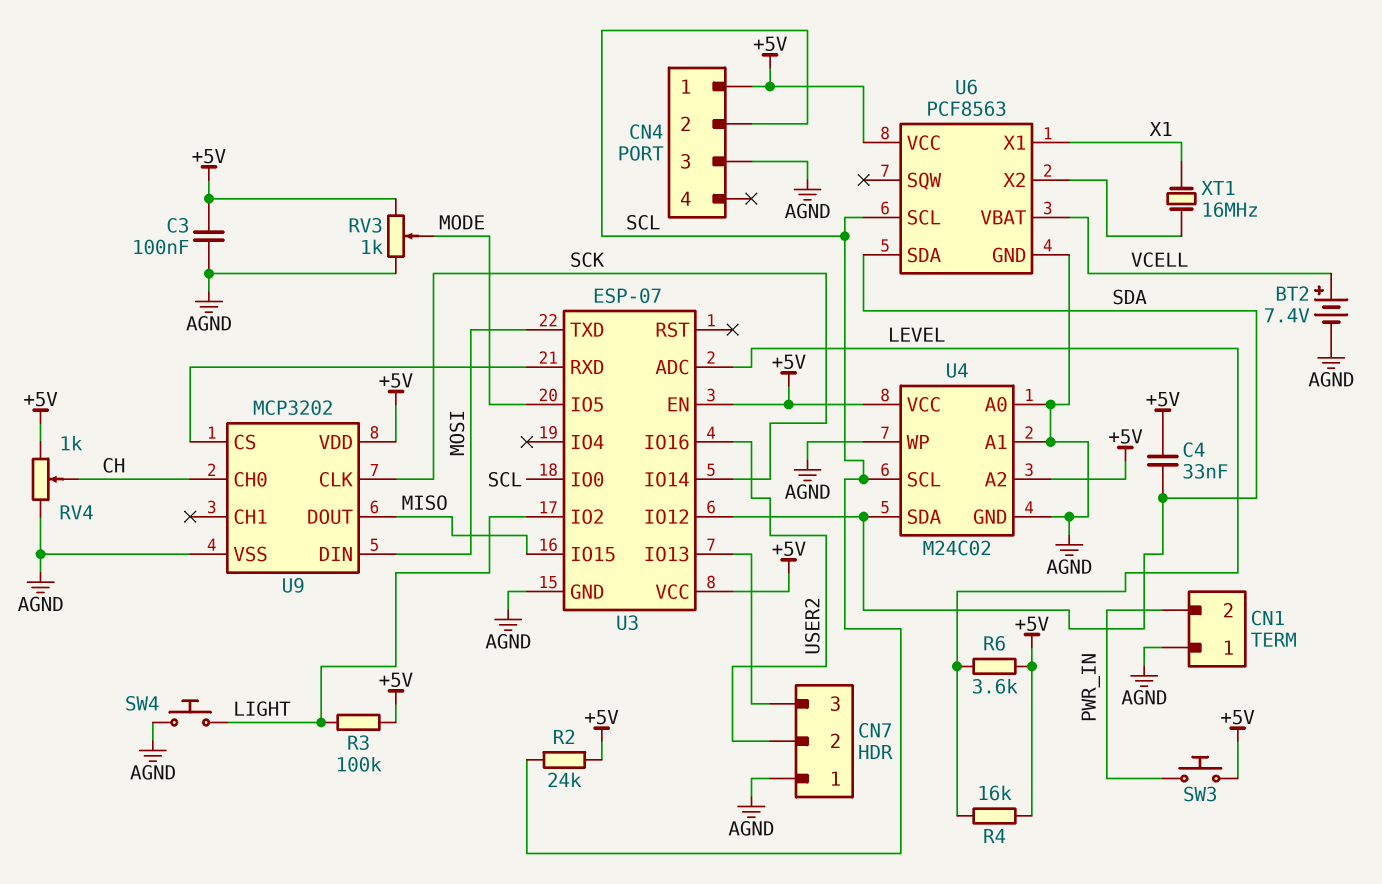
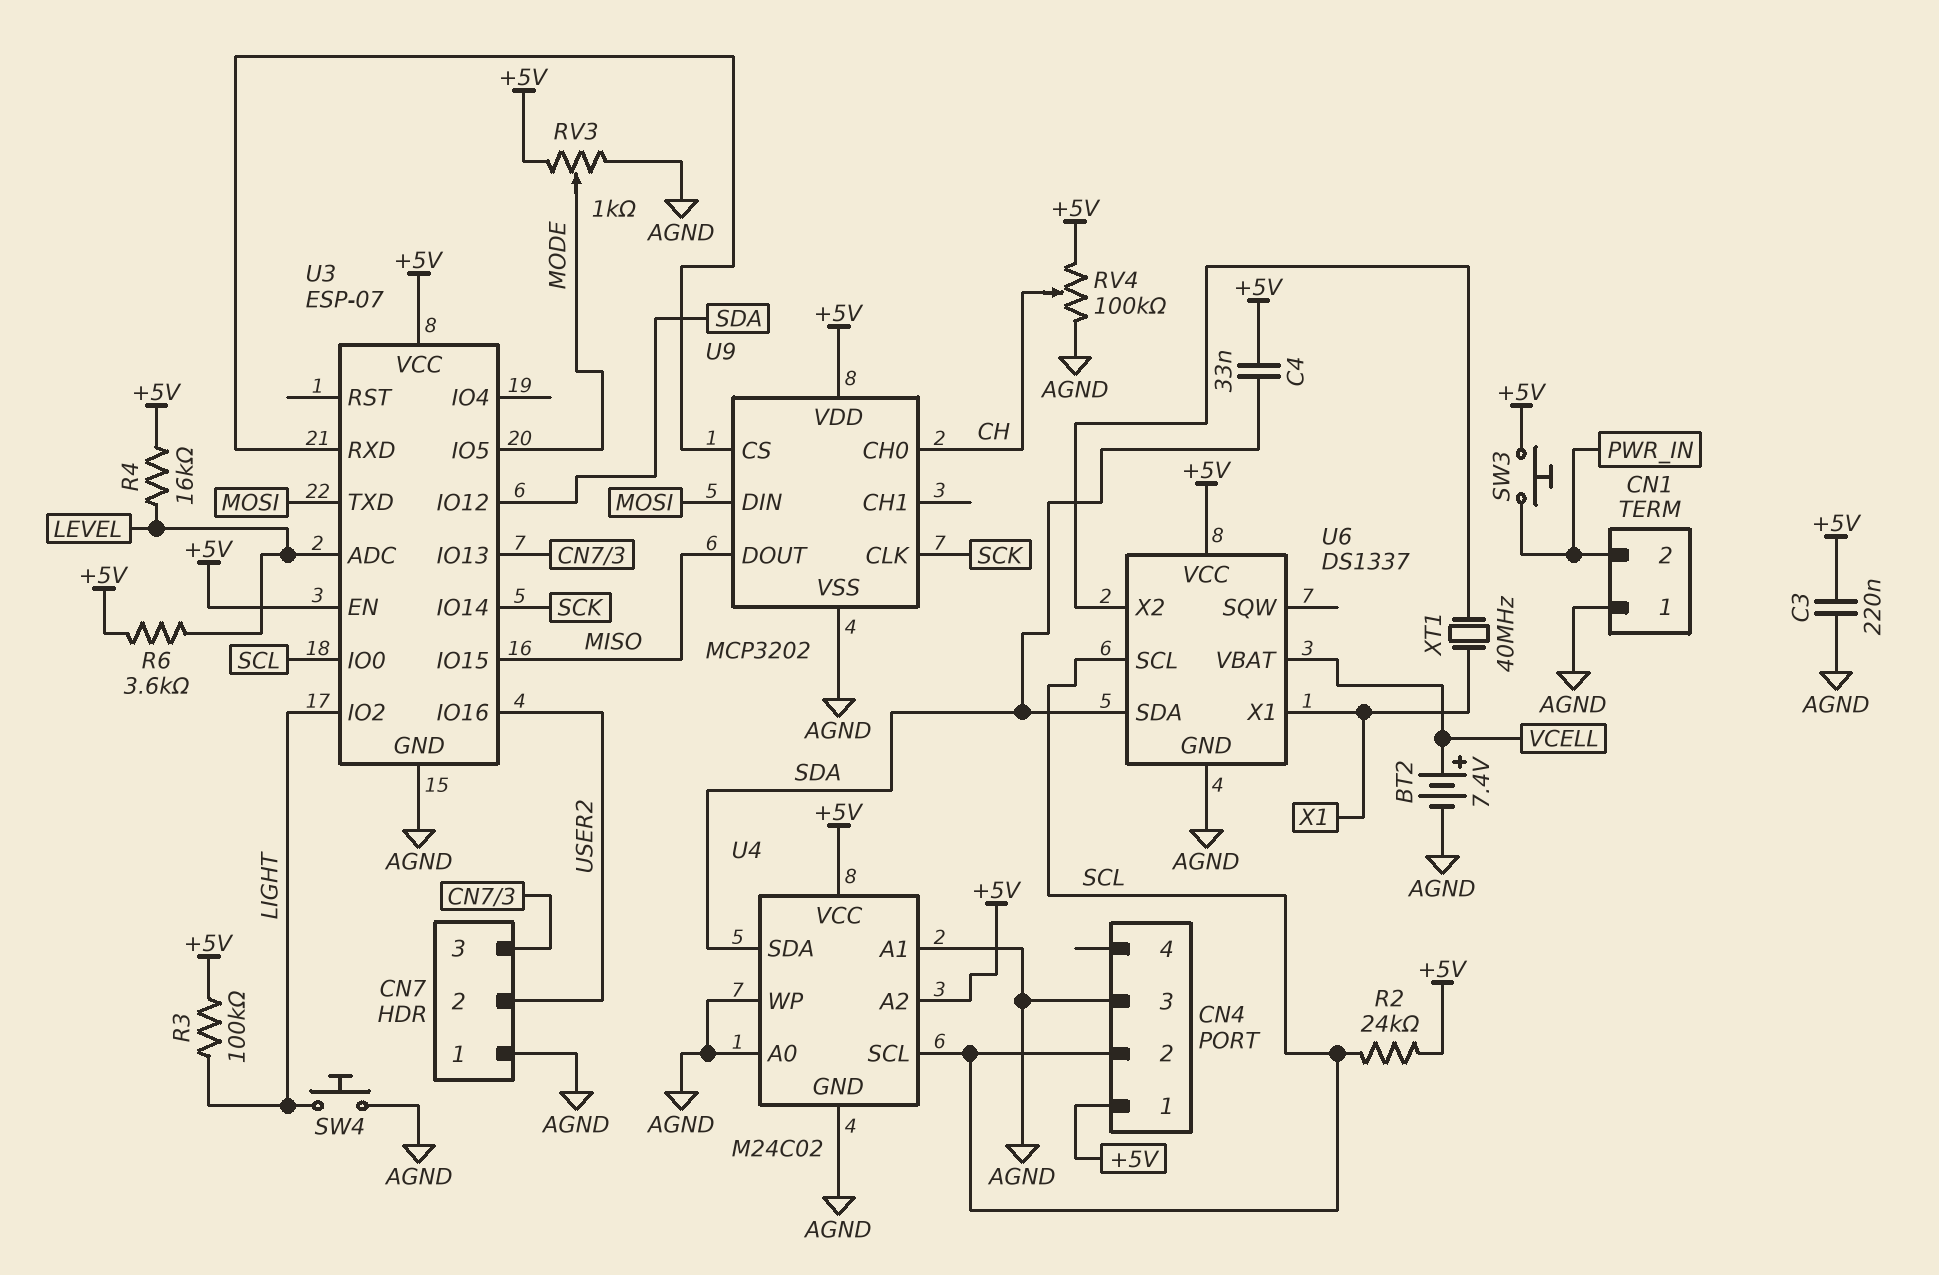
C3: 100nF (+5V, AGND) -> 220nF (+5V, AGND)
RV4: 1k (+5V, AGND, wiper CH) -> 100k (+5V, AGND, wiper CH)
U6: PCF8563 -> DS1337
XT1: 16MHz (U6/X2, X1) -> 40MHz (U6/X2, X1)

